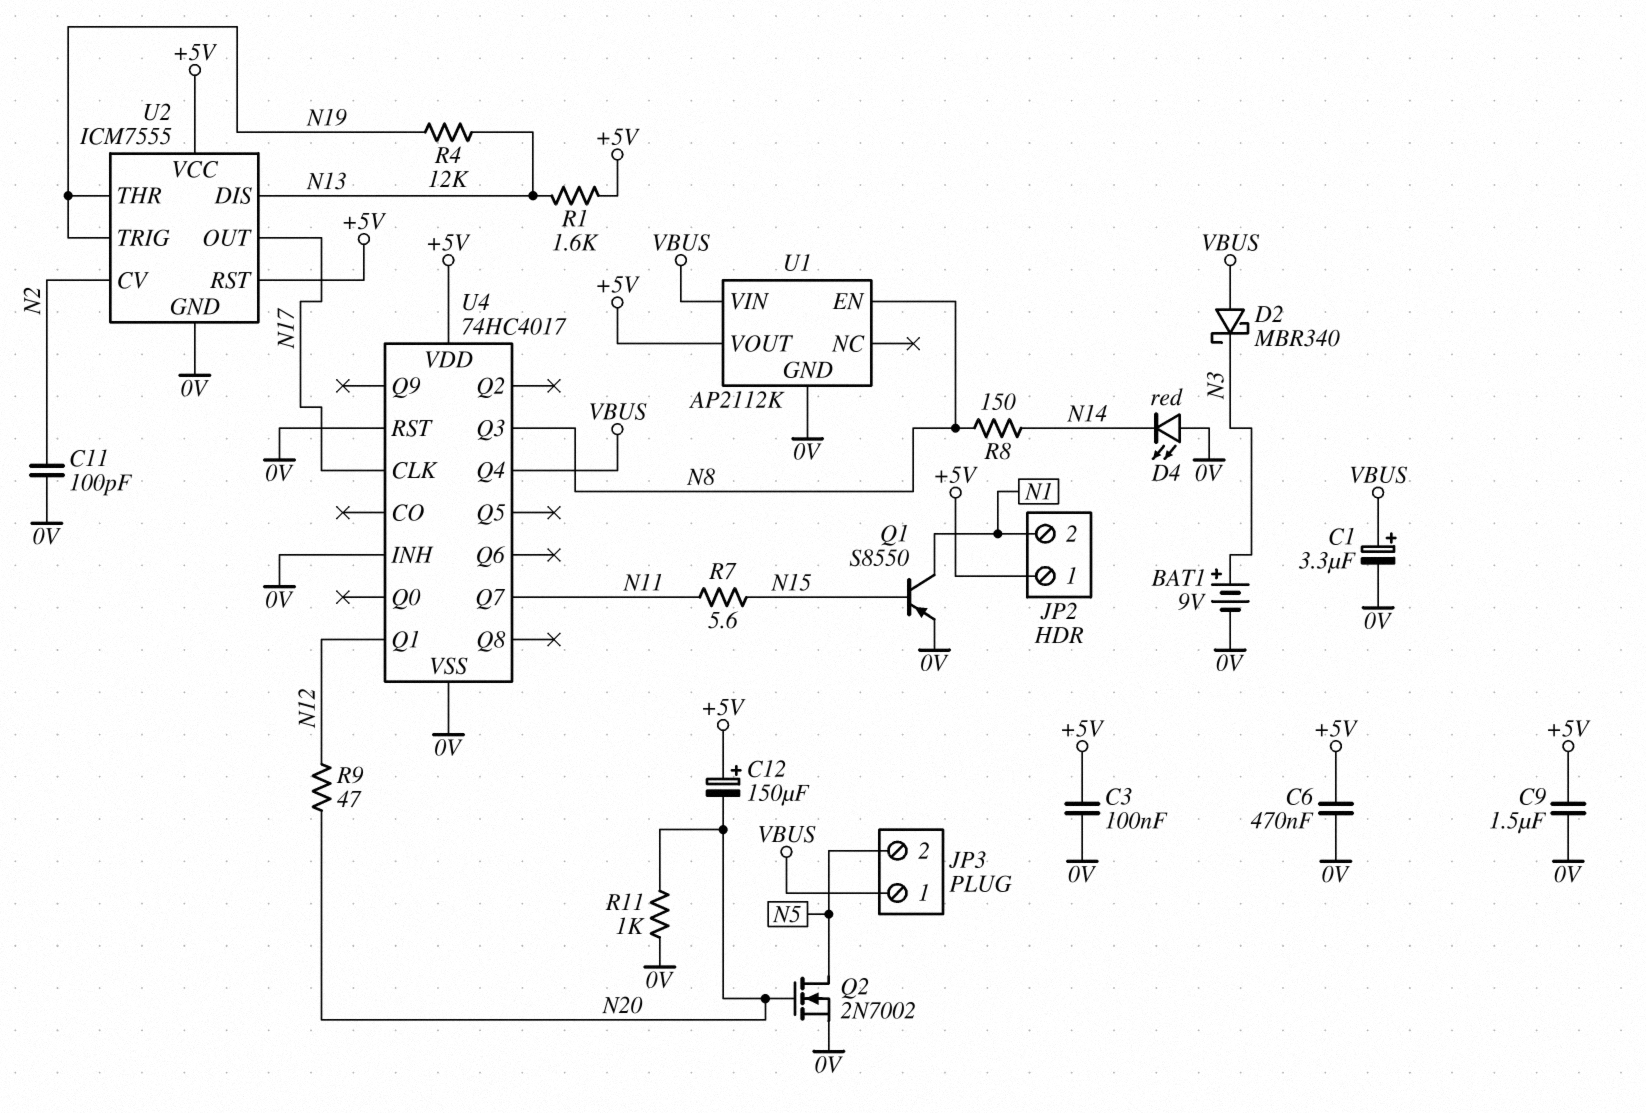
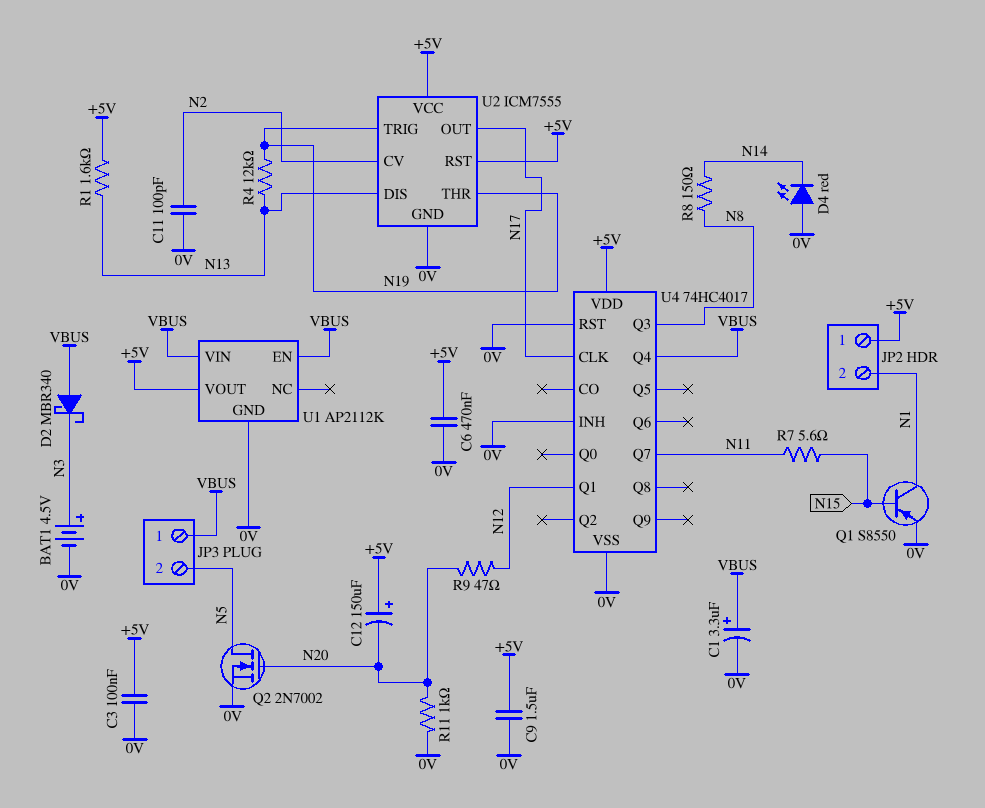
BAT1: 9V (plus N3, minus 0V) -> 4.5V (plus N3, minus 0V)
U1 pin EN: N8 -> VBUS

